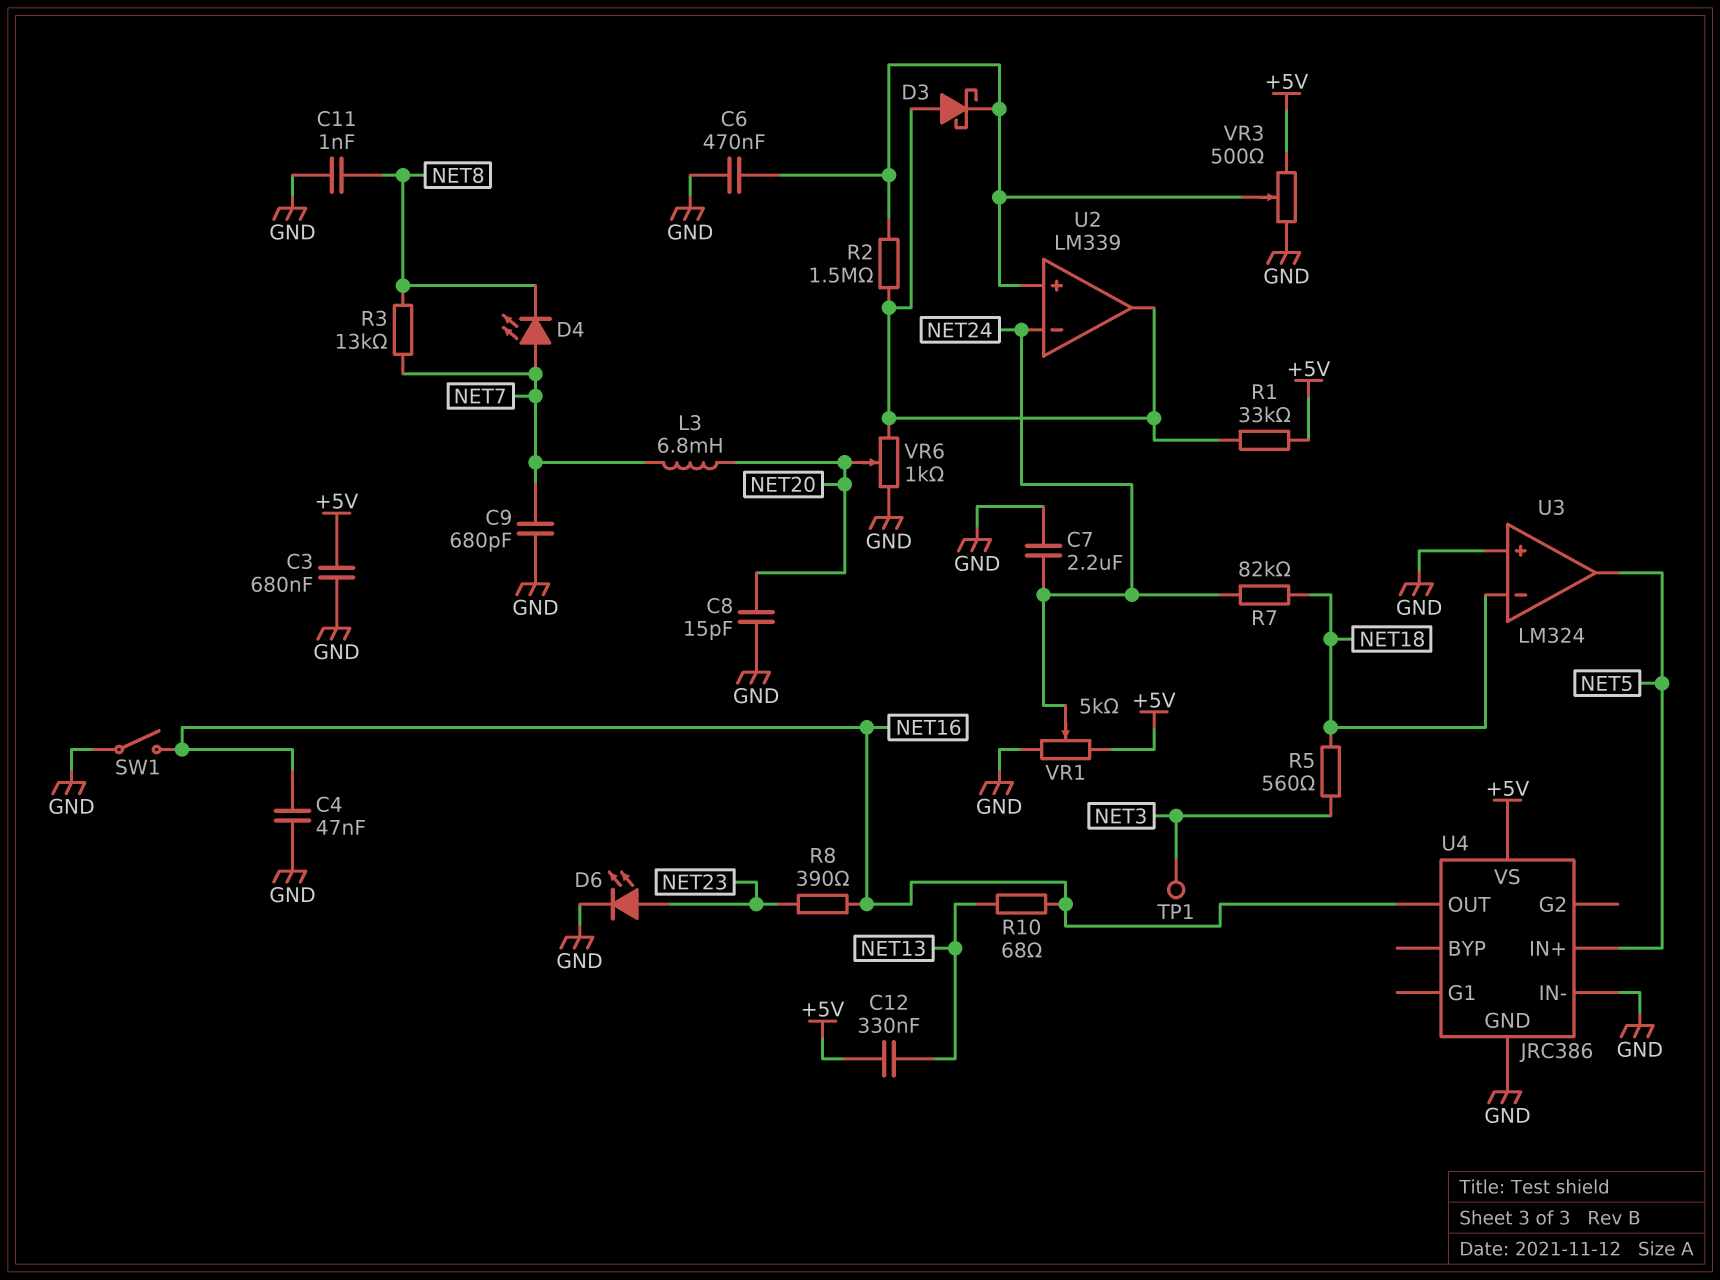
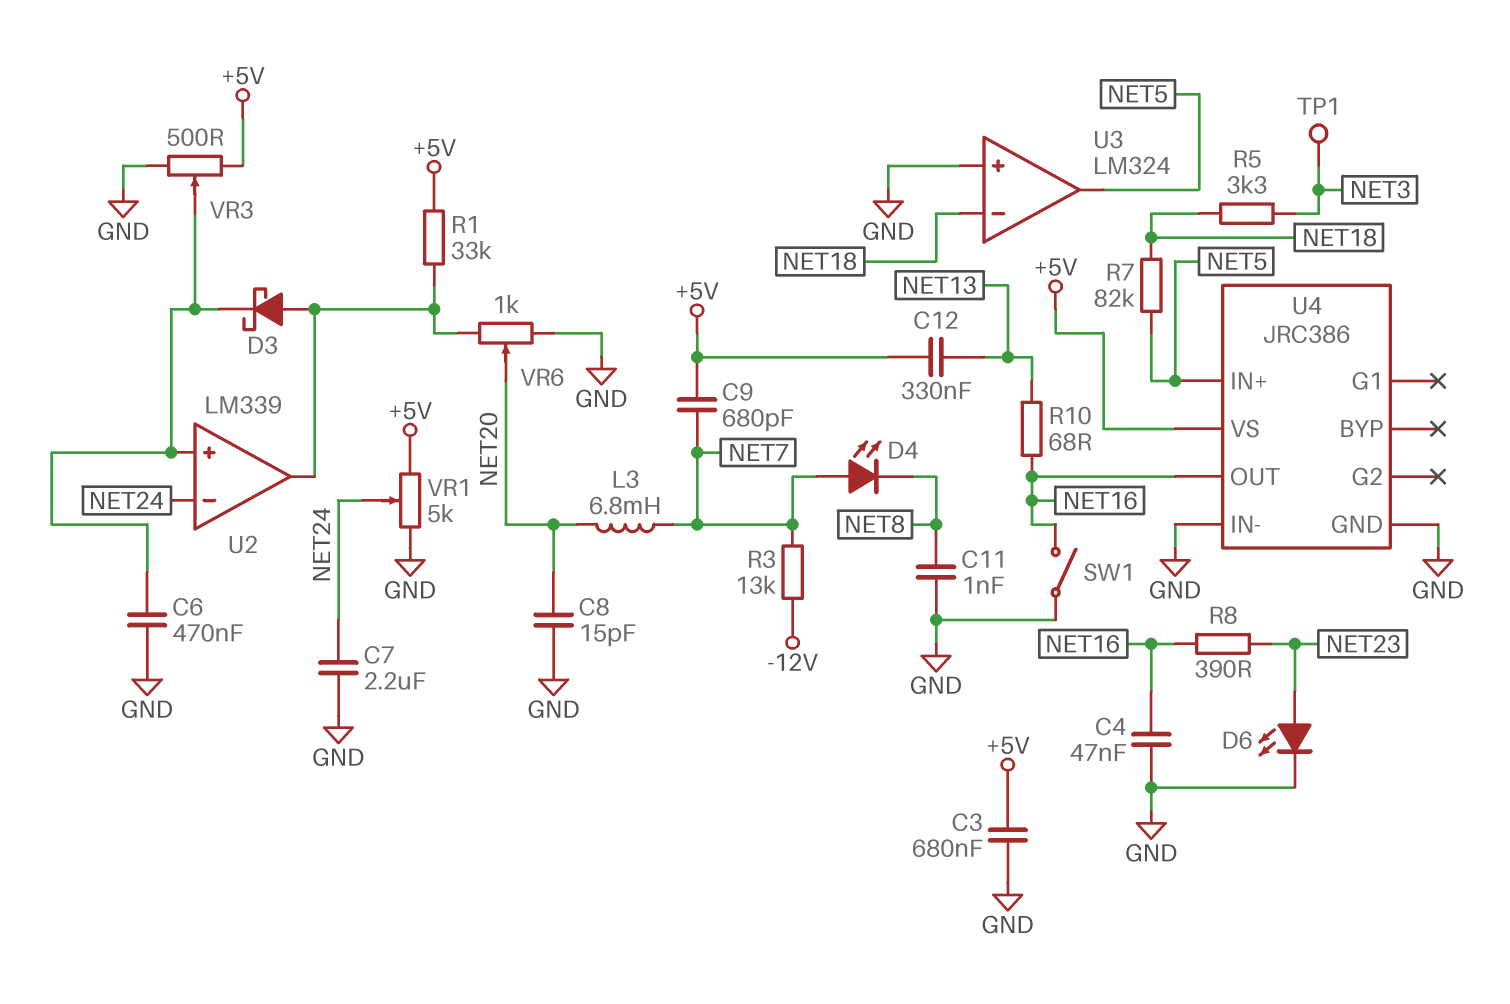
C9: 680pF (GND, NET7) -> 680pF (+5V, NET7)
R2: 1.5M (U2/in+, U2/out) -> none
R3: 13k (NET7, NET8) -> 13k (-12V, NET7)
R5: 560 (NET3, NET18) -> 3.3k (NET3, NET18)
R7: 82k (NET18, NET24) -> 82k (NET5, NET18)

